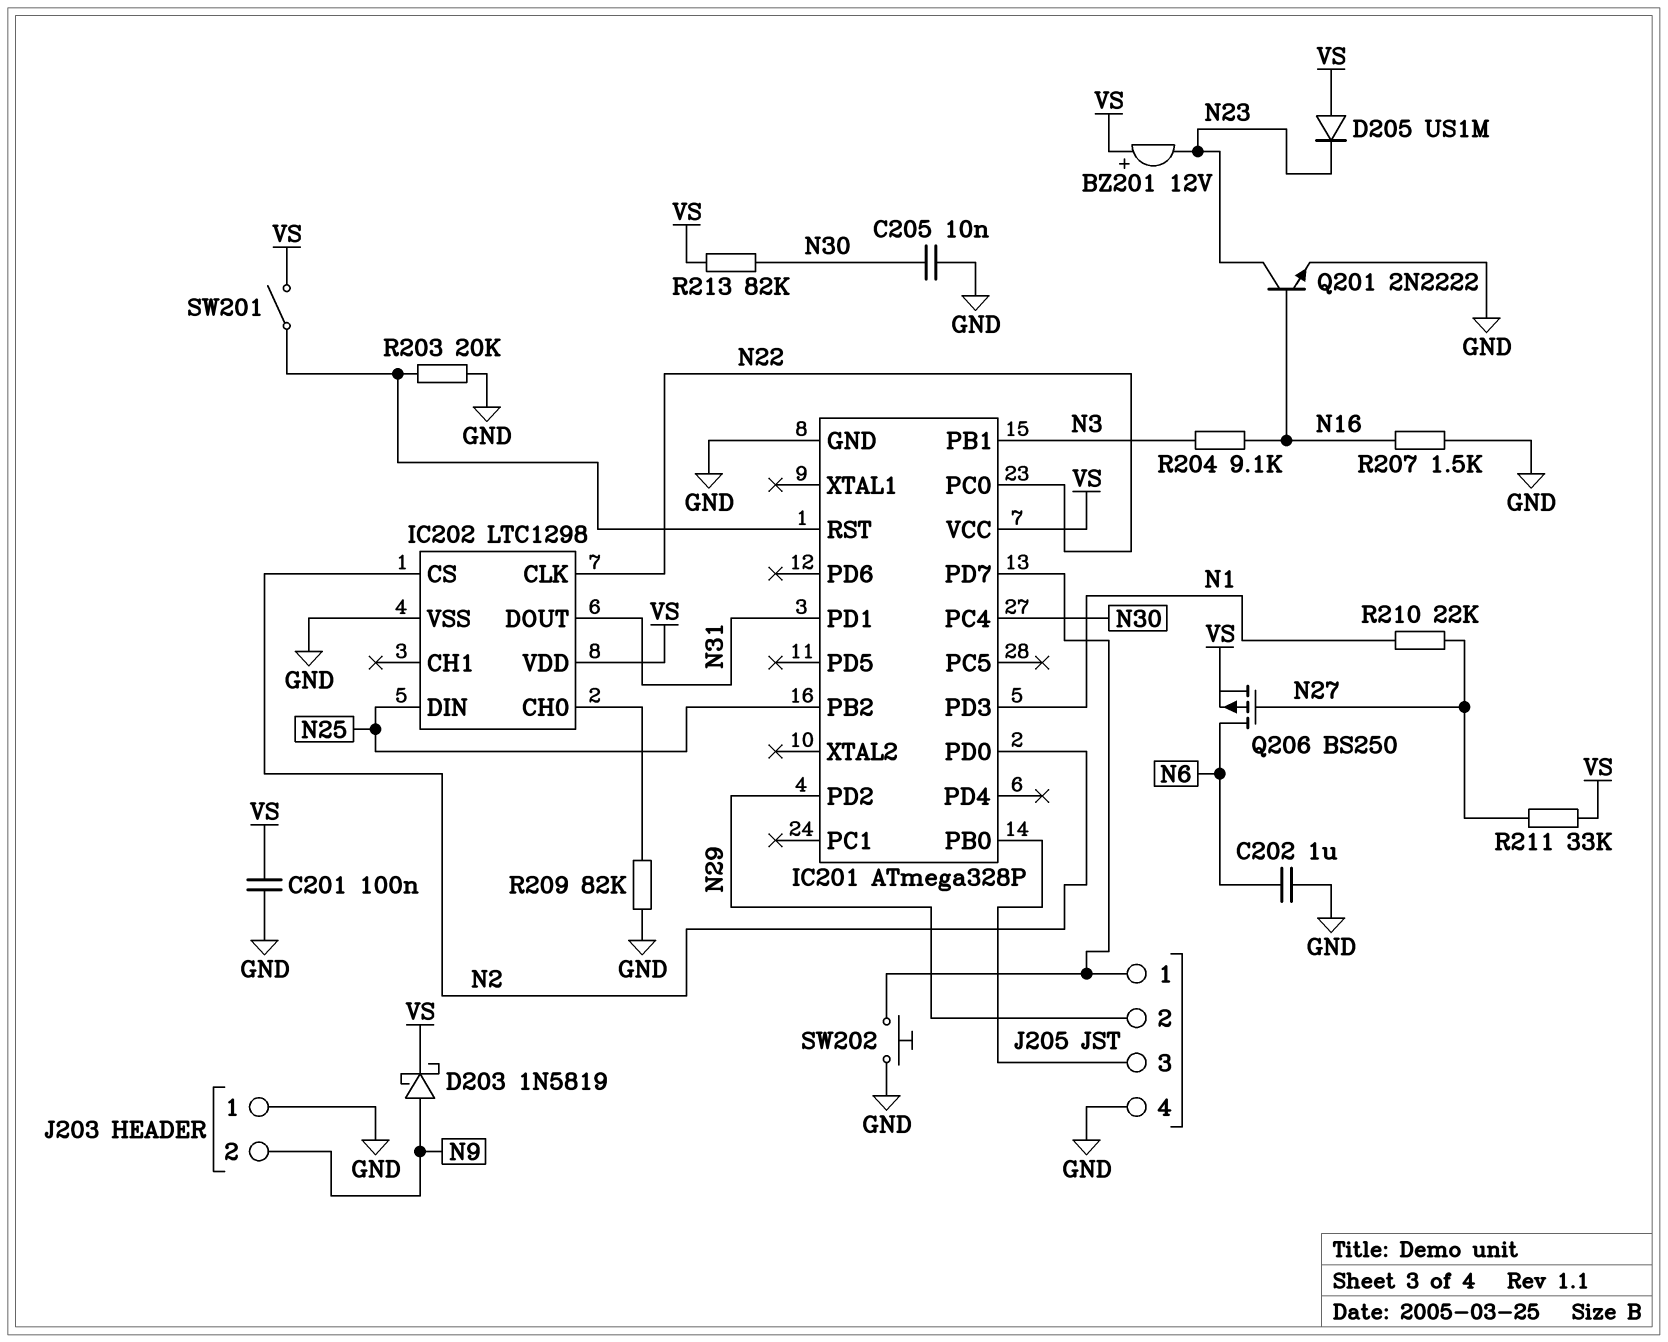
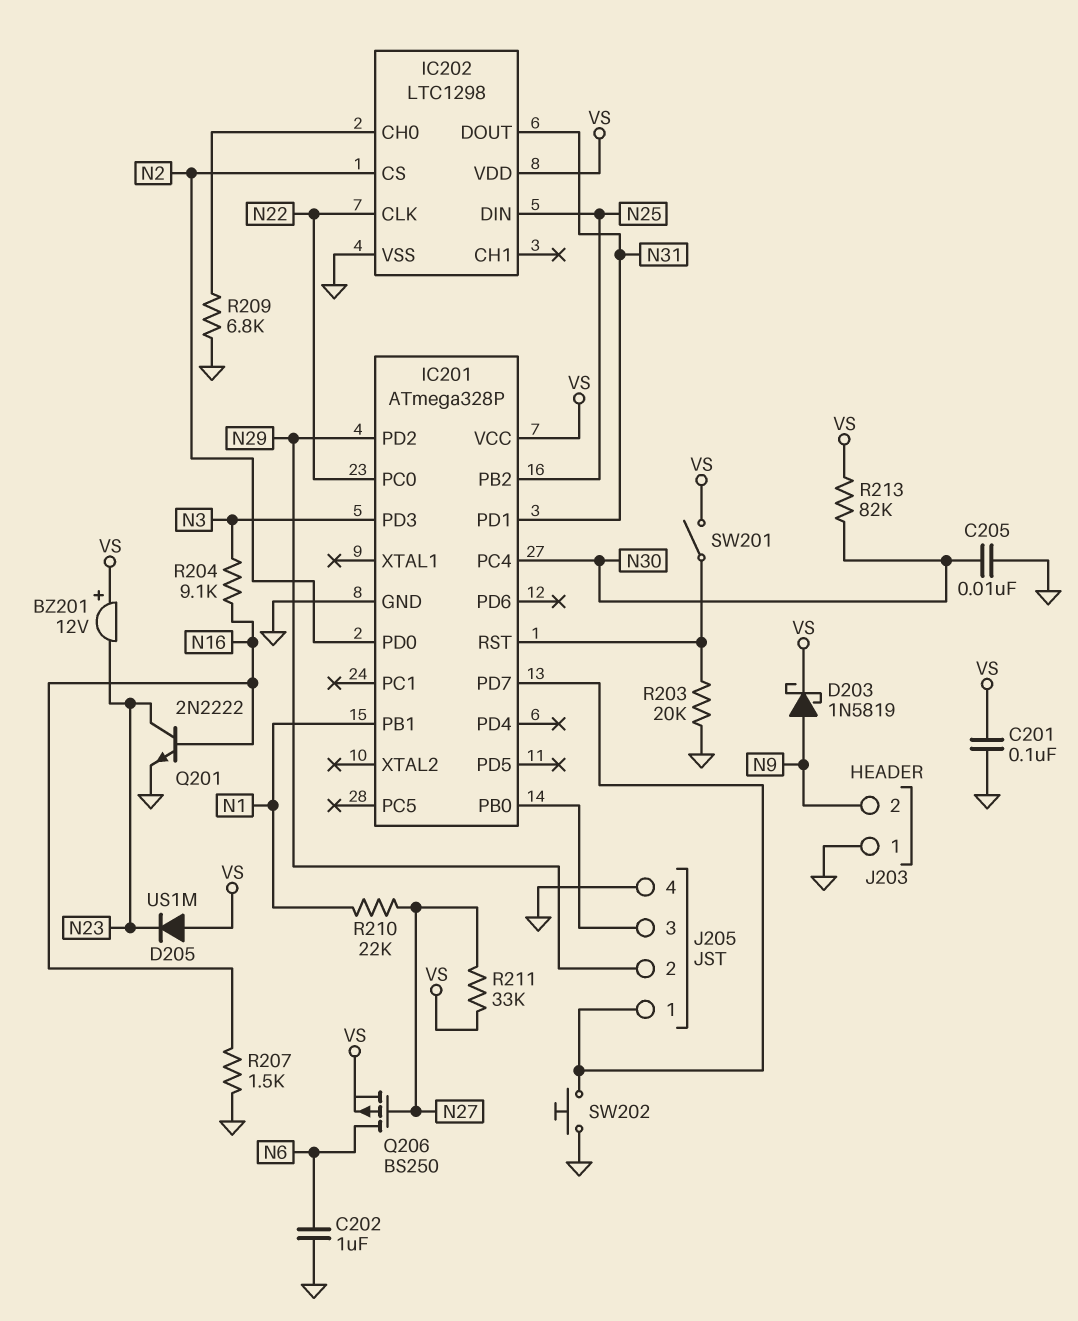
IC201 pin PB1: N3 -> N1
IC201 pin PD3: N1 -> N3
R209: 82k (GND, IC202/CH0) -> 6.8k (GND, IC202/CH0)

